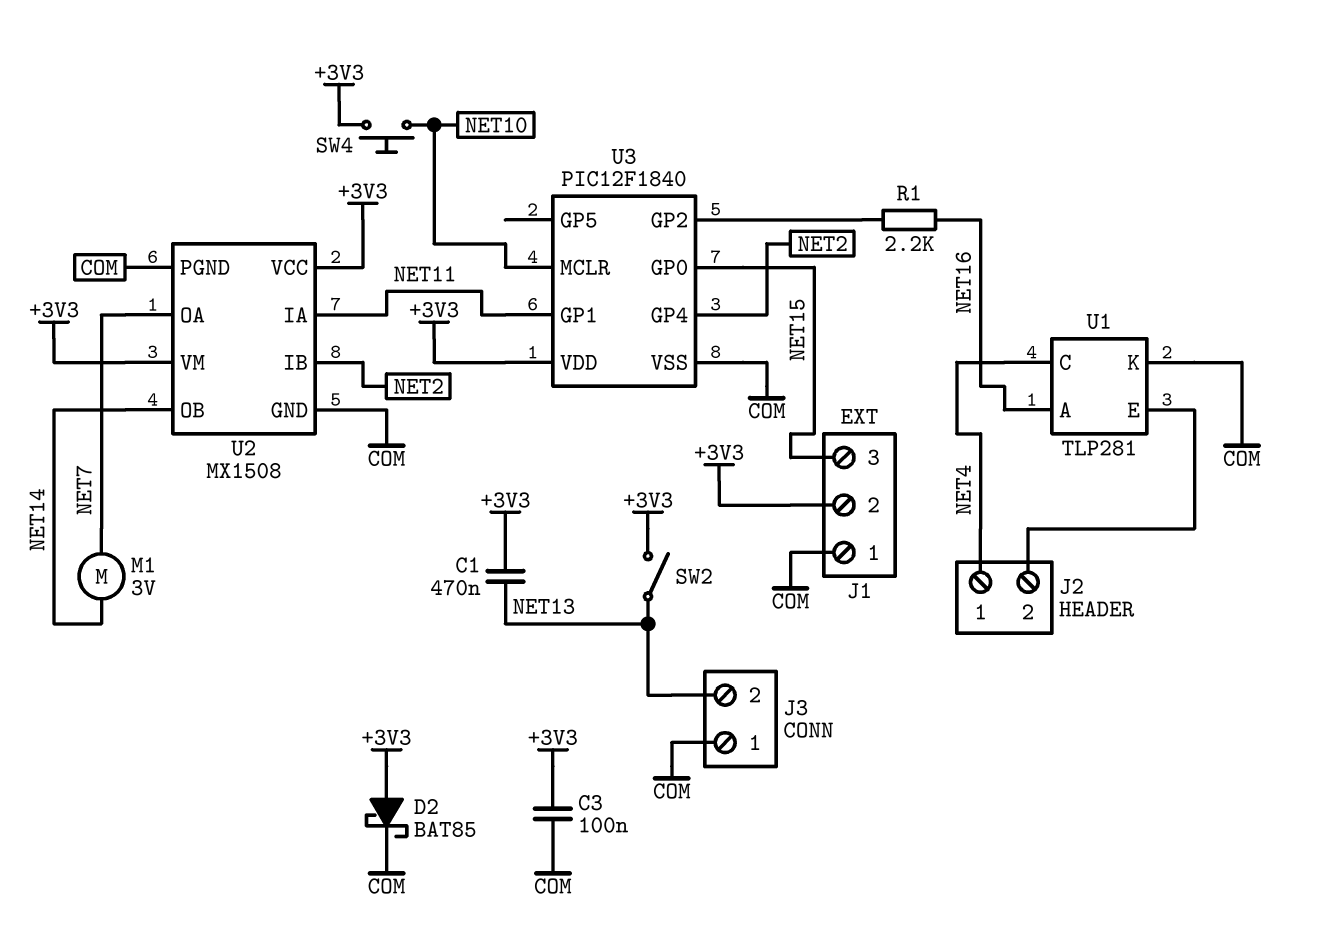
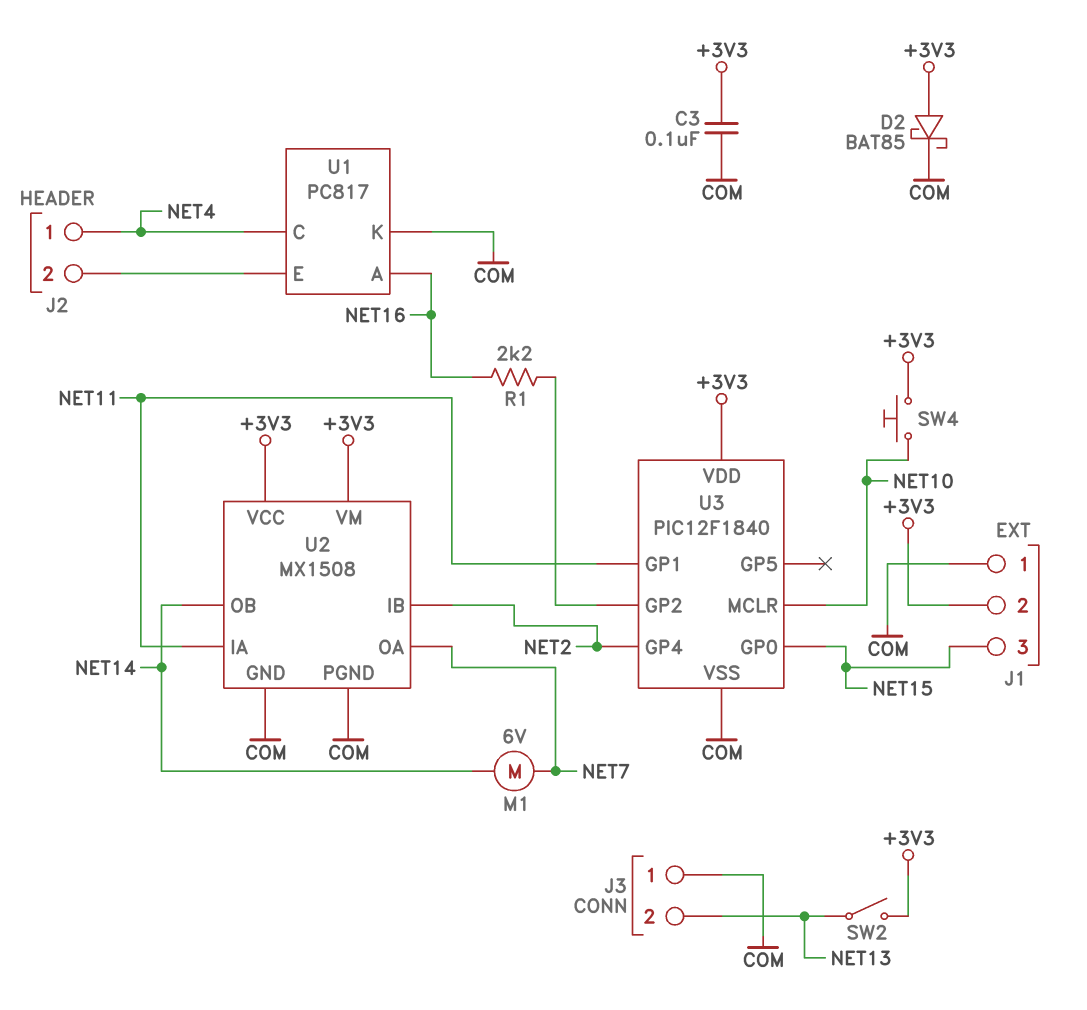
C1: 470nF (+3V3, NET13) -> none
M1: motor 3V (NET7, NET14) -> motor 6V (NET7, NET14)
U1: TLP281 -> PC817

